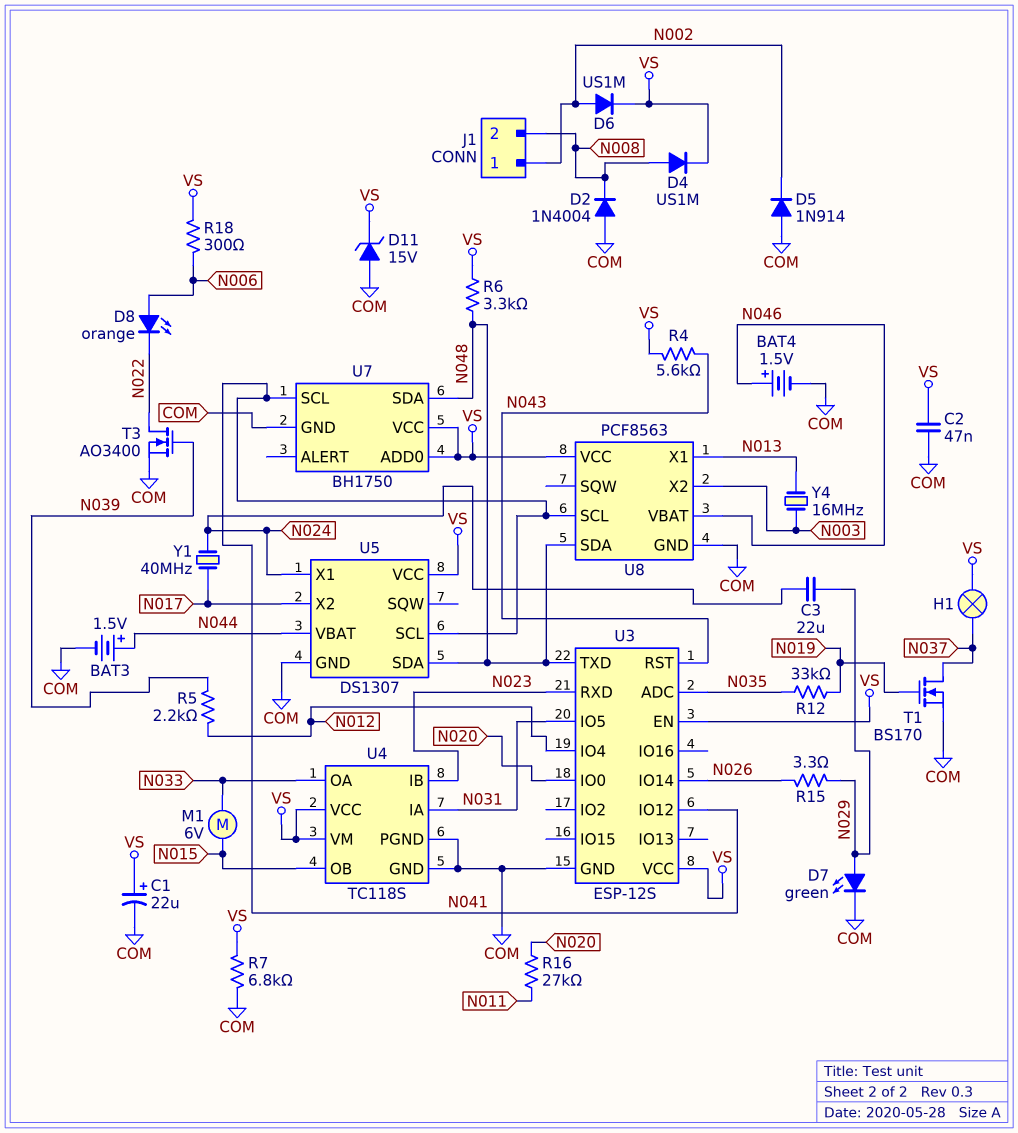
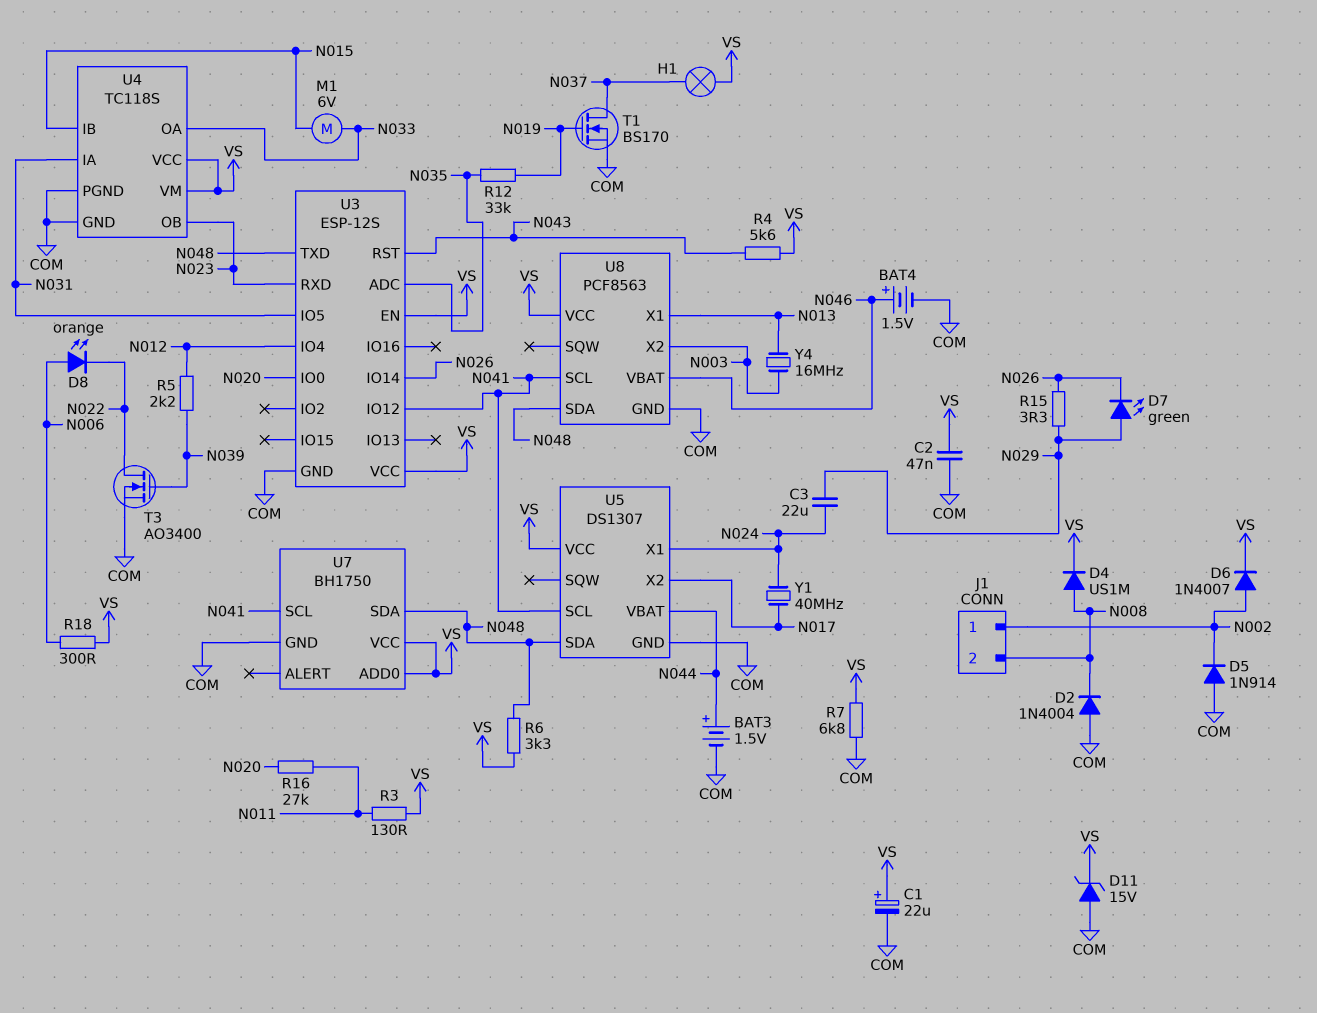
D6: diode US1M (A N002, K VS) -> diode 1N4007 (A N002, K VS)
D7: LED green (A N029, K COM) -> LED green (A N029, K N026)
R3: none -> 130 (N011, VS)
U4 pin IB: N023 -> N015
U4 pin OB: N015 -> N023

